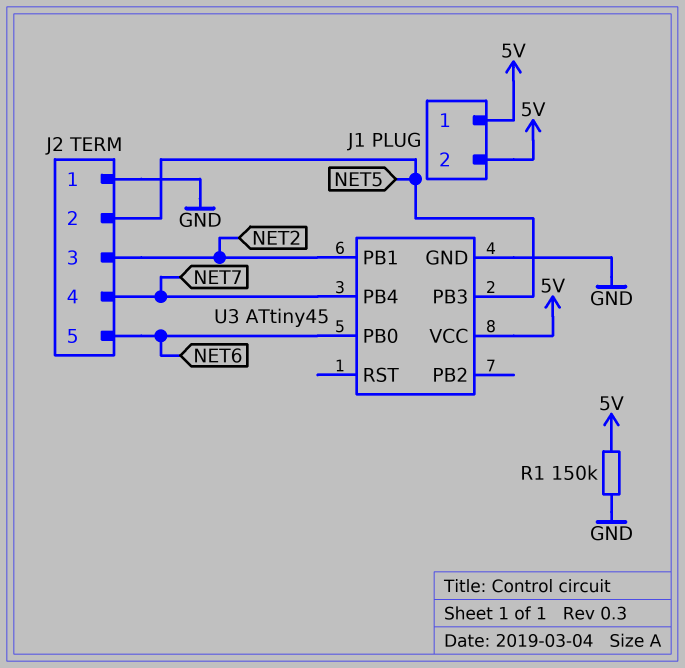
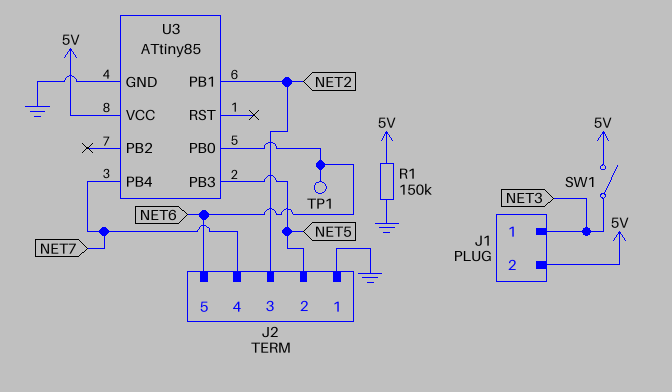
J1 pin 1: 5V -> NET3
SW1: none -> switch (5V, NET3)
TP1: none -> test point (NET6)
U3: ATtiny45 -> ATtiny85

